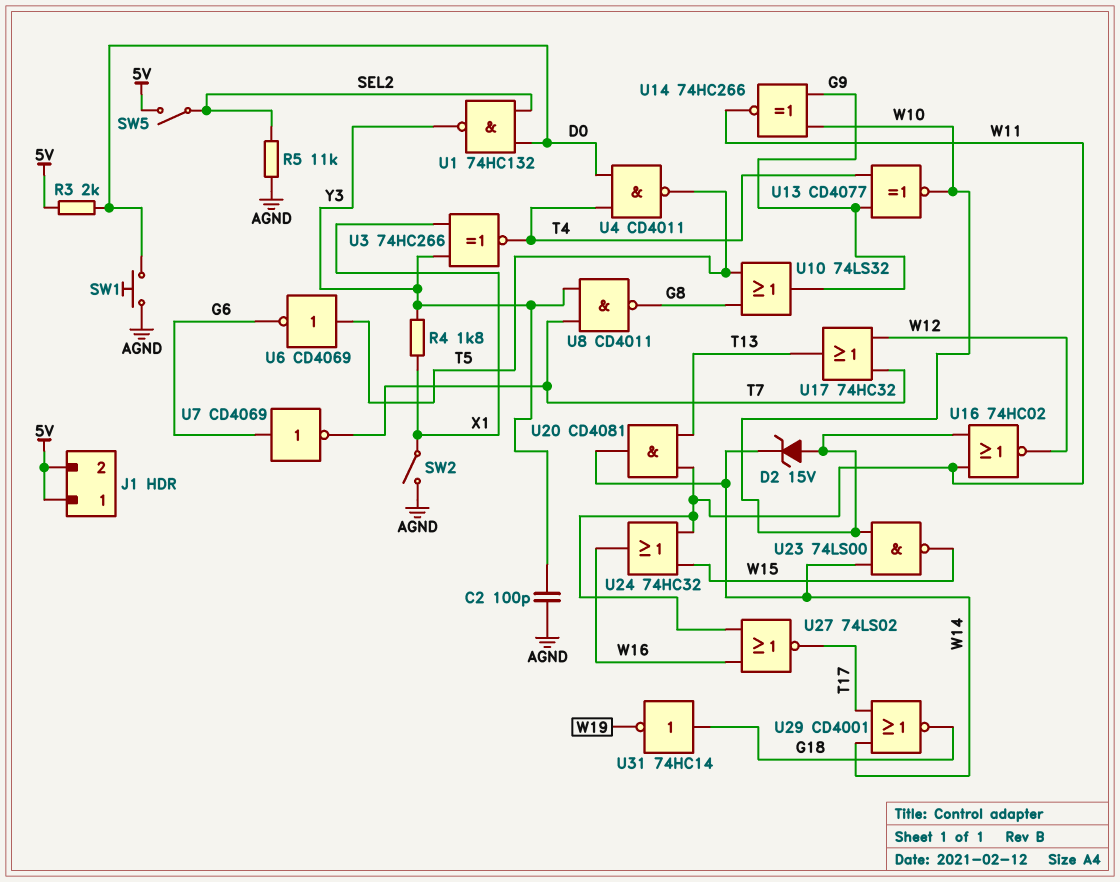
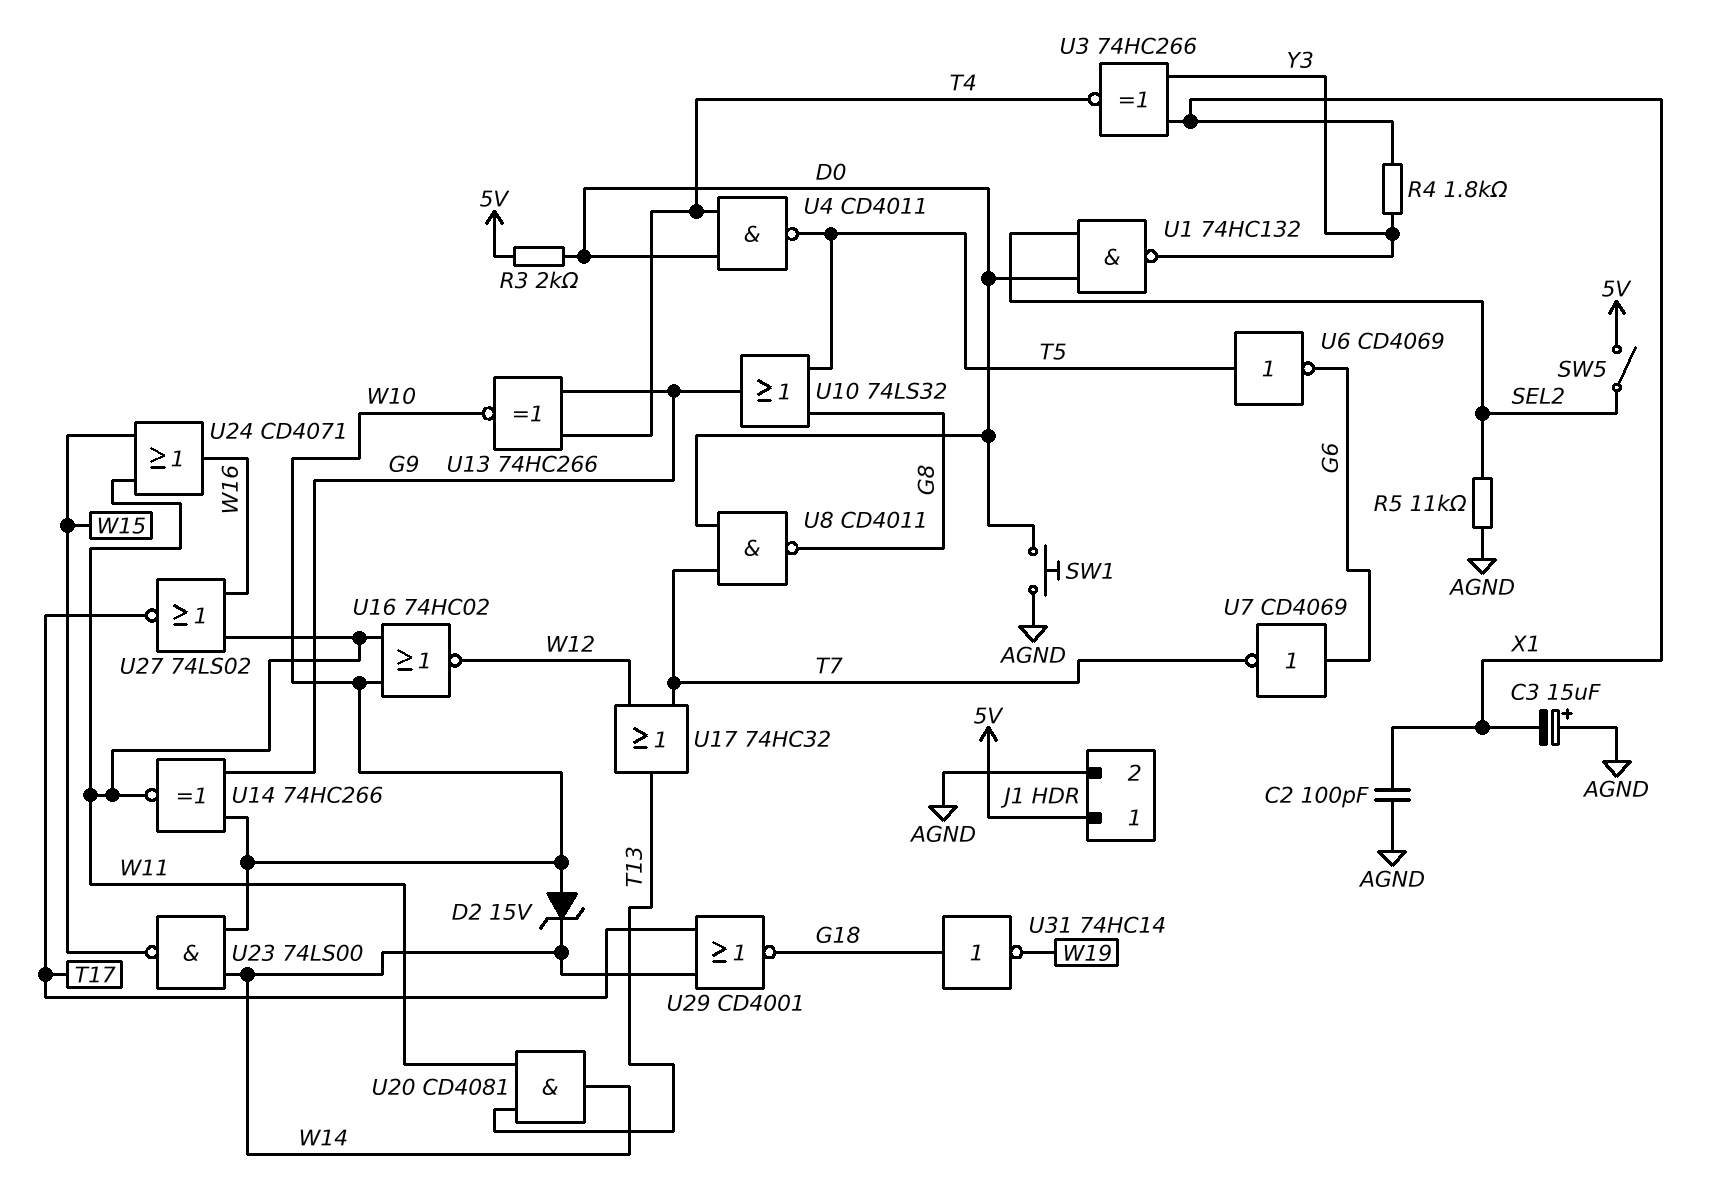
C2: 100pF (AGND, Y3) -> 100pF (AGND, X1)
C3: none -> 15uF (plus AGND, minus X1)
J1 pin 2: 5V -> AGND
SW2: switch (AGND, X1) -> none
U8: NAND CD4011 (in T7, in Y3, out G8) -> NAND CD4011 (in D0, in T7, out G8)
U13: XNOR CD4077 (in G9, in T4, out W10) -> XNOR 74HC266 (in G9, in T4, out W10)
U24: OR 74HC32 (in W11, in W15, out W16) -> OR CD4071 (in W11, in W15, out W16)

